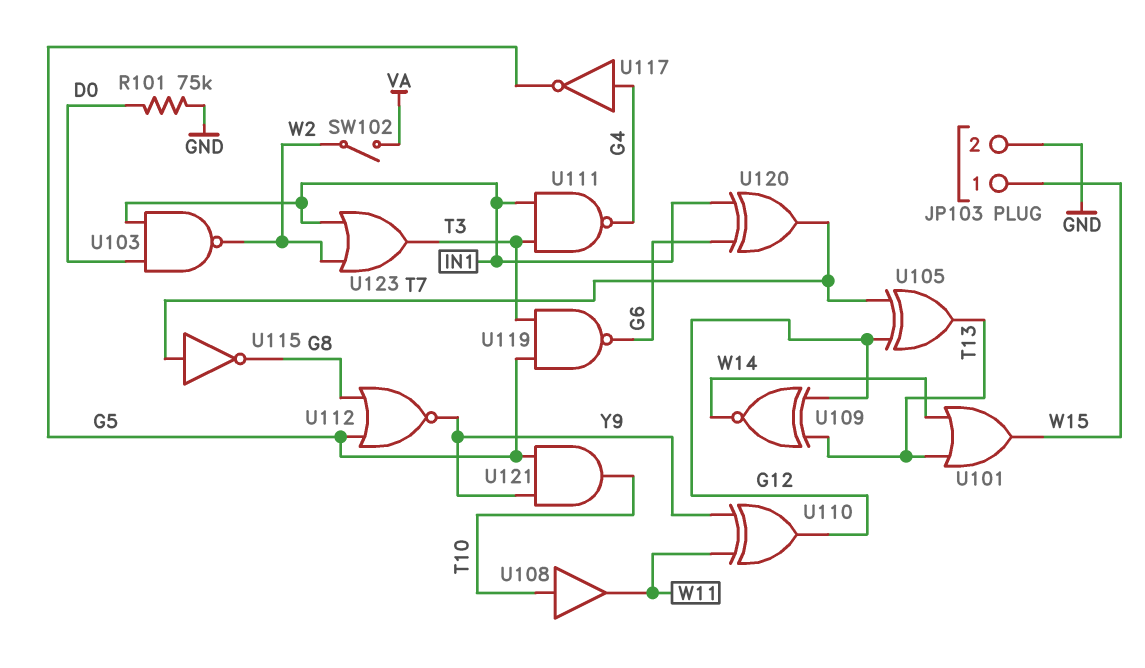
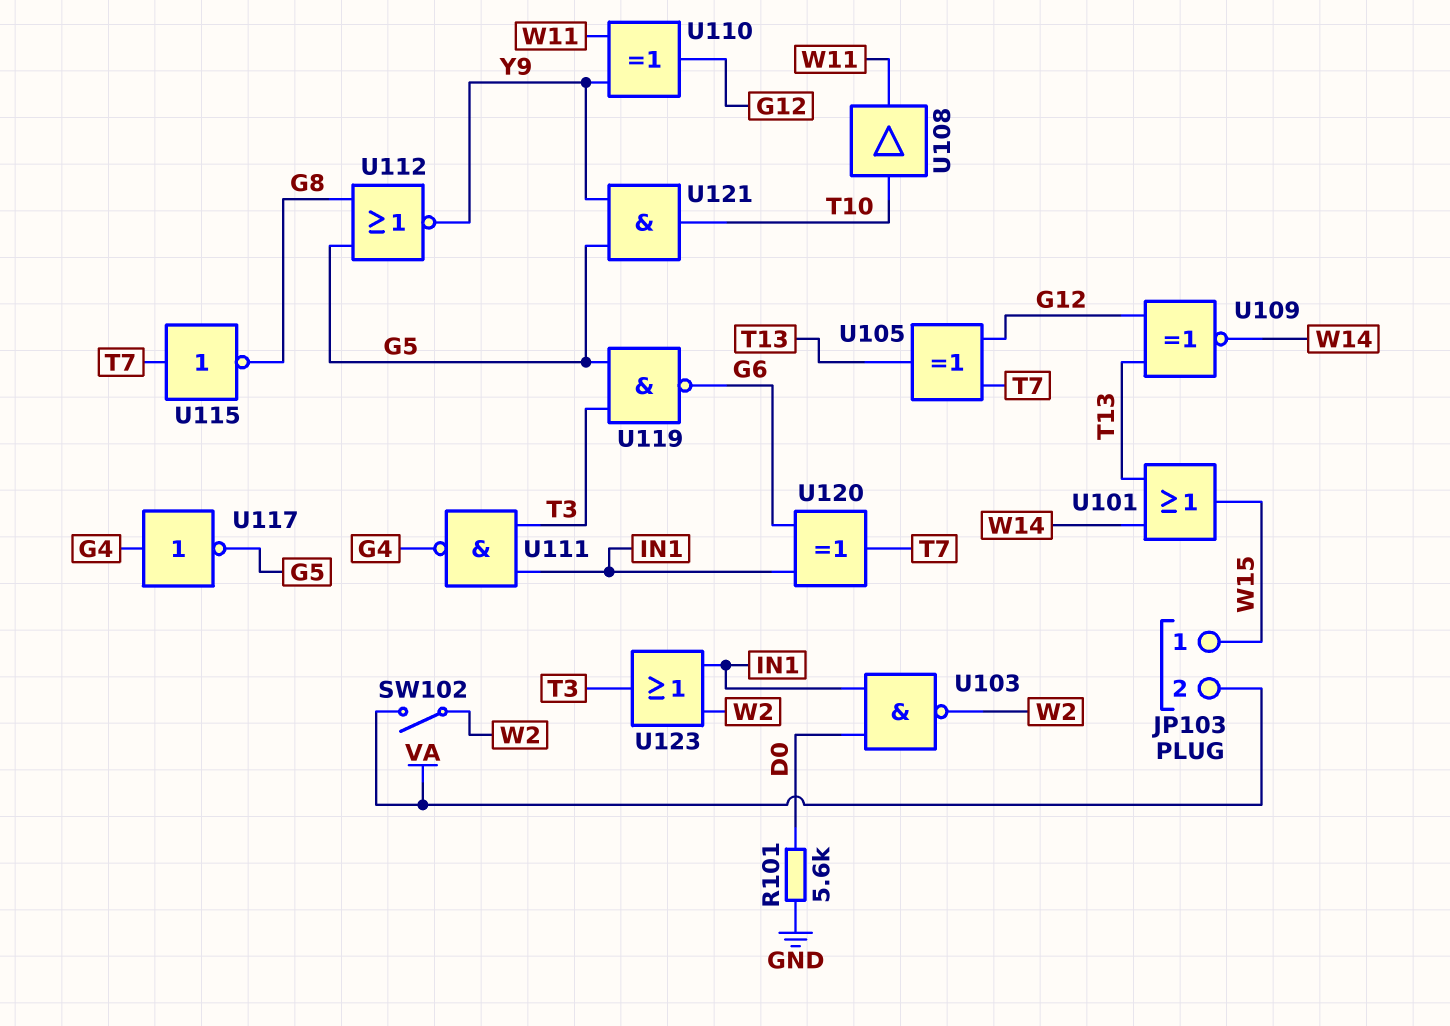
JP103 pin 2: GND -> VA
R101: 75k (D0, GND) -> 5.6k (D0, GND)

